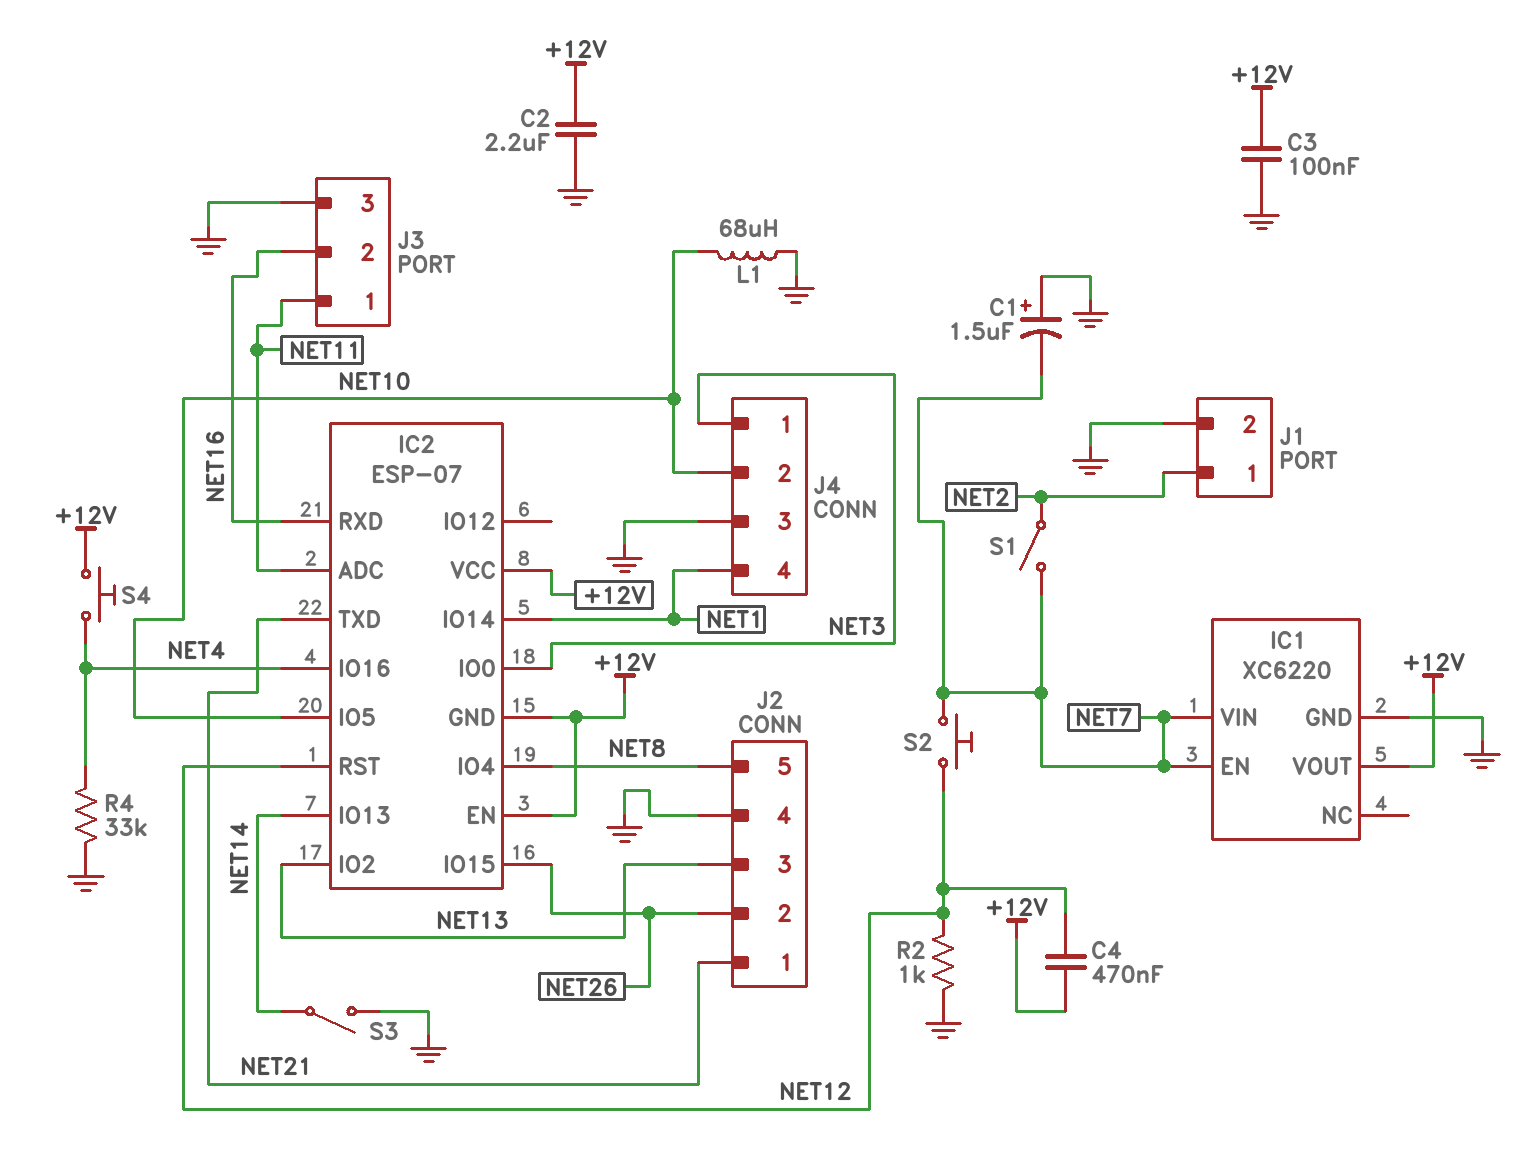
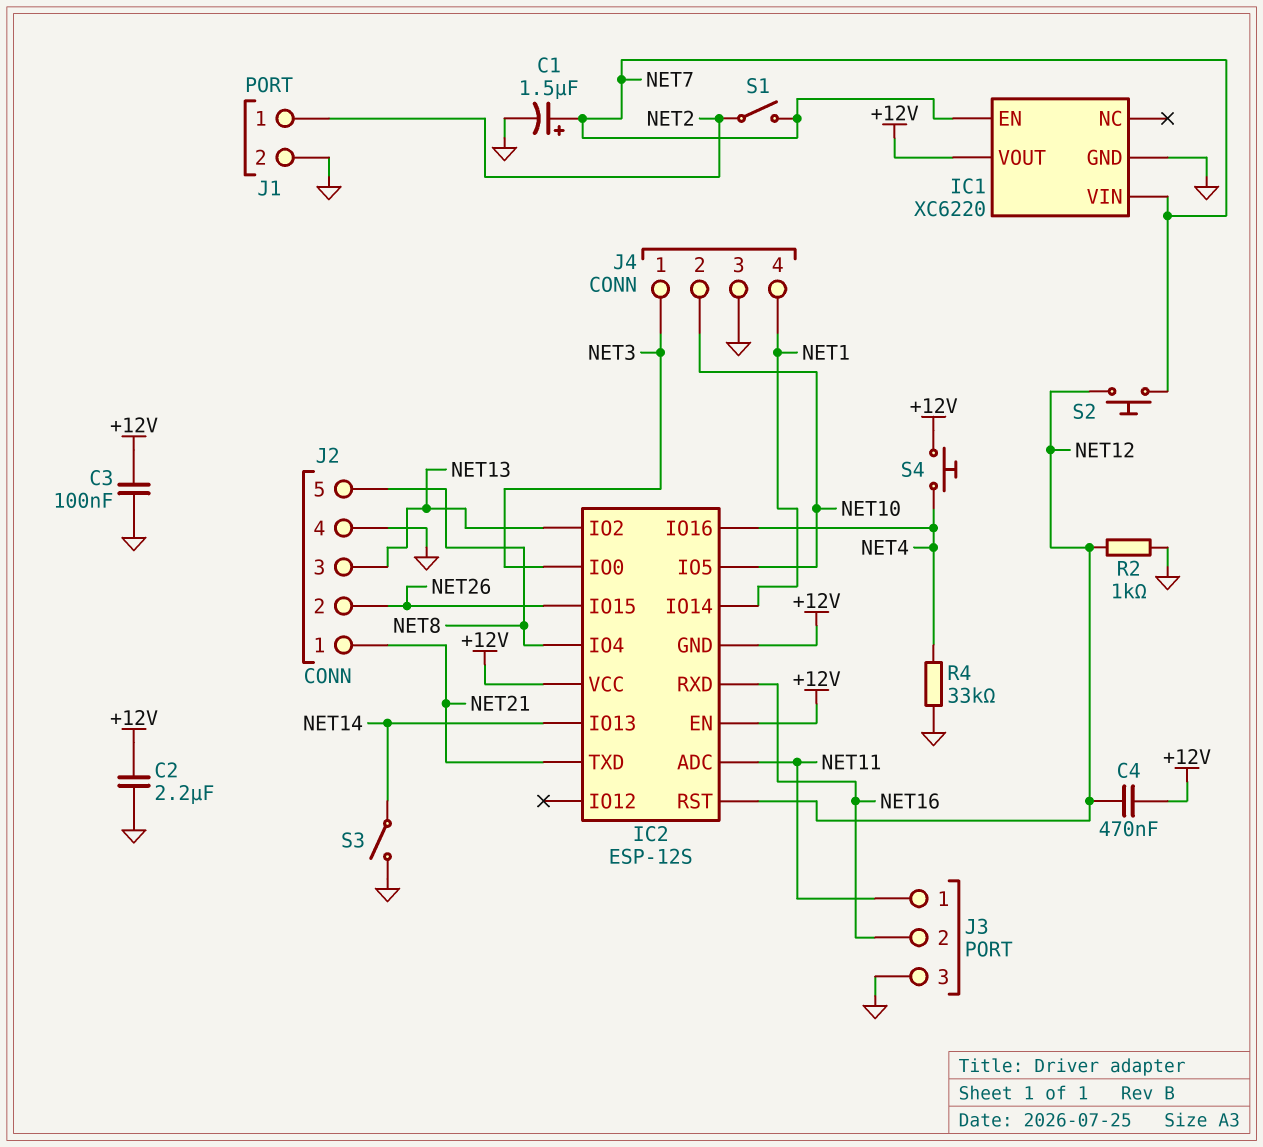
C1: 1.5uF (plus GND, minus NET7) -> 1.5uF (plus NET7, minus GND)
IC2: ESP-07 -> ESP-12S
L1: 68uH (GND, NET10) -> none

